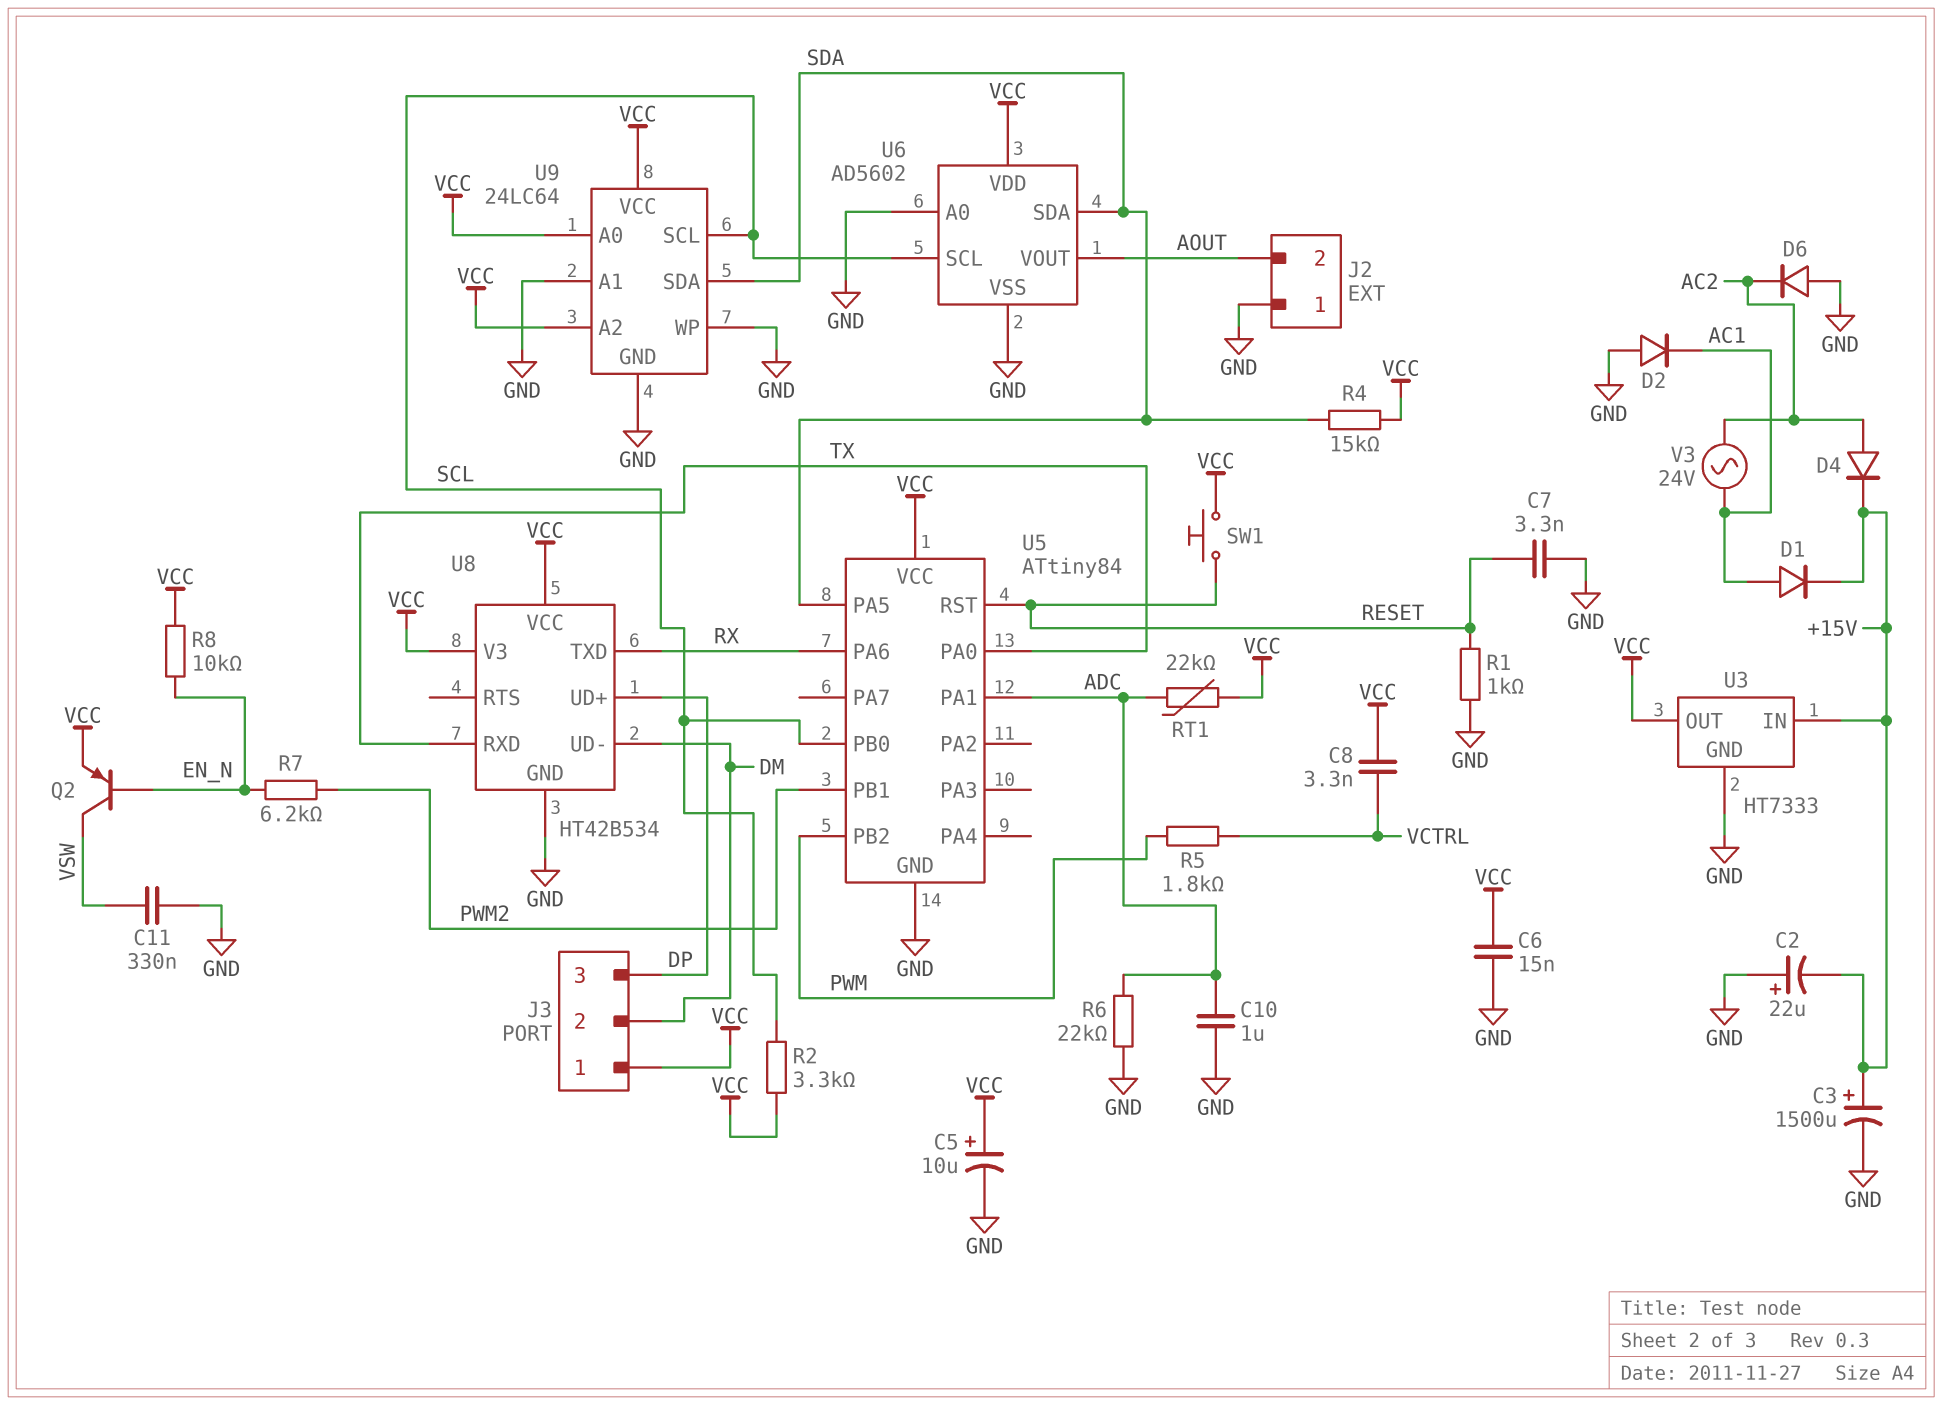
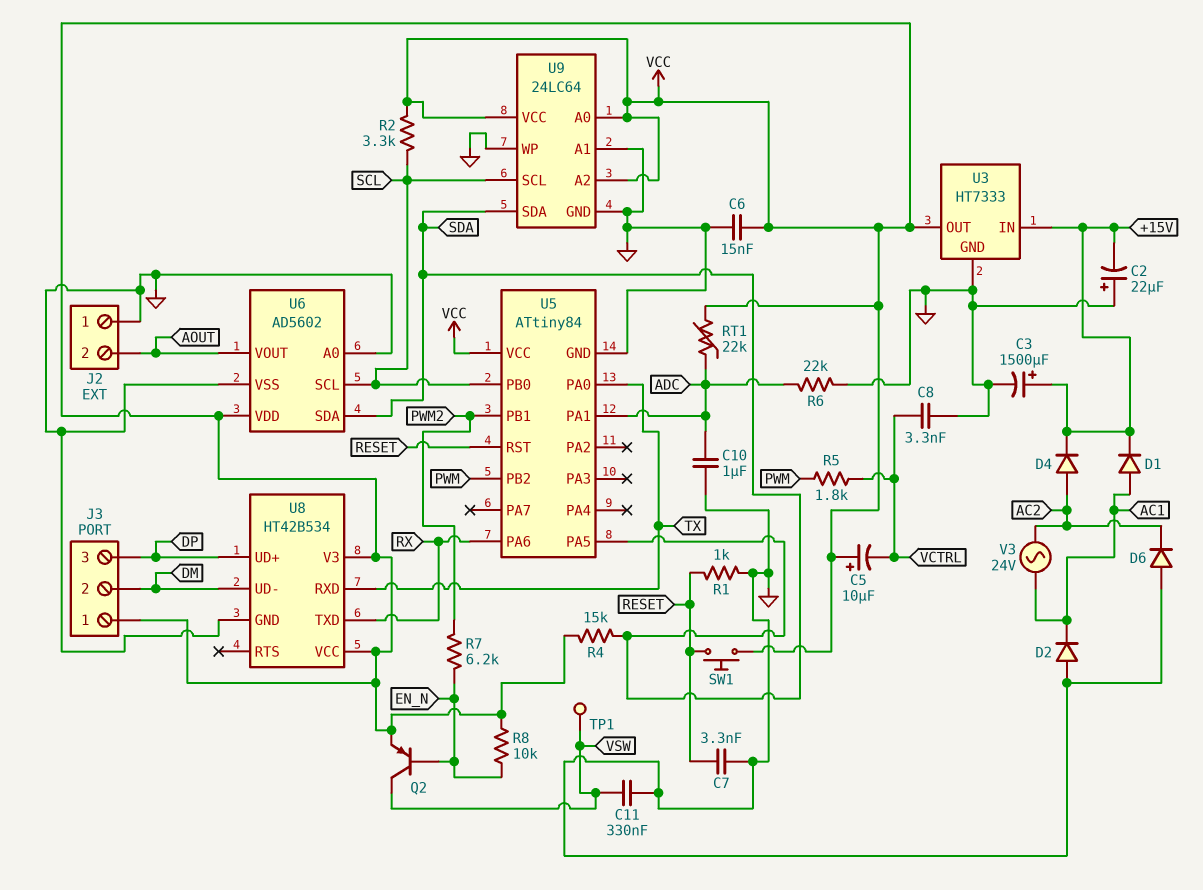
C5: 10uF (plus VCC, minus GND) -> 10uF (plus VCC, minus VCTRL)
C8: 3.3nF (VCC, VCTRL) -> 3.3nF (GND, VCTRL)
TP1: none -> test point (VSW)

